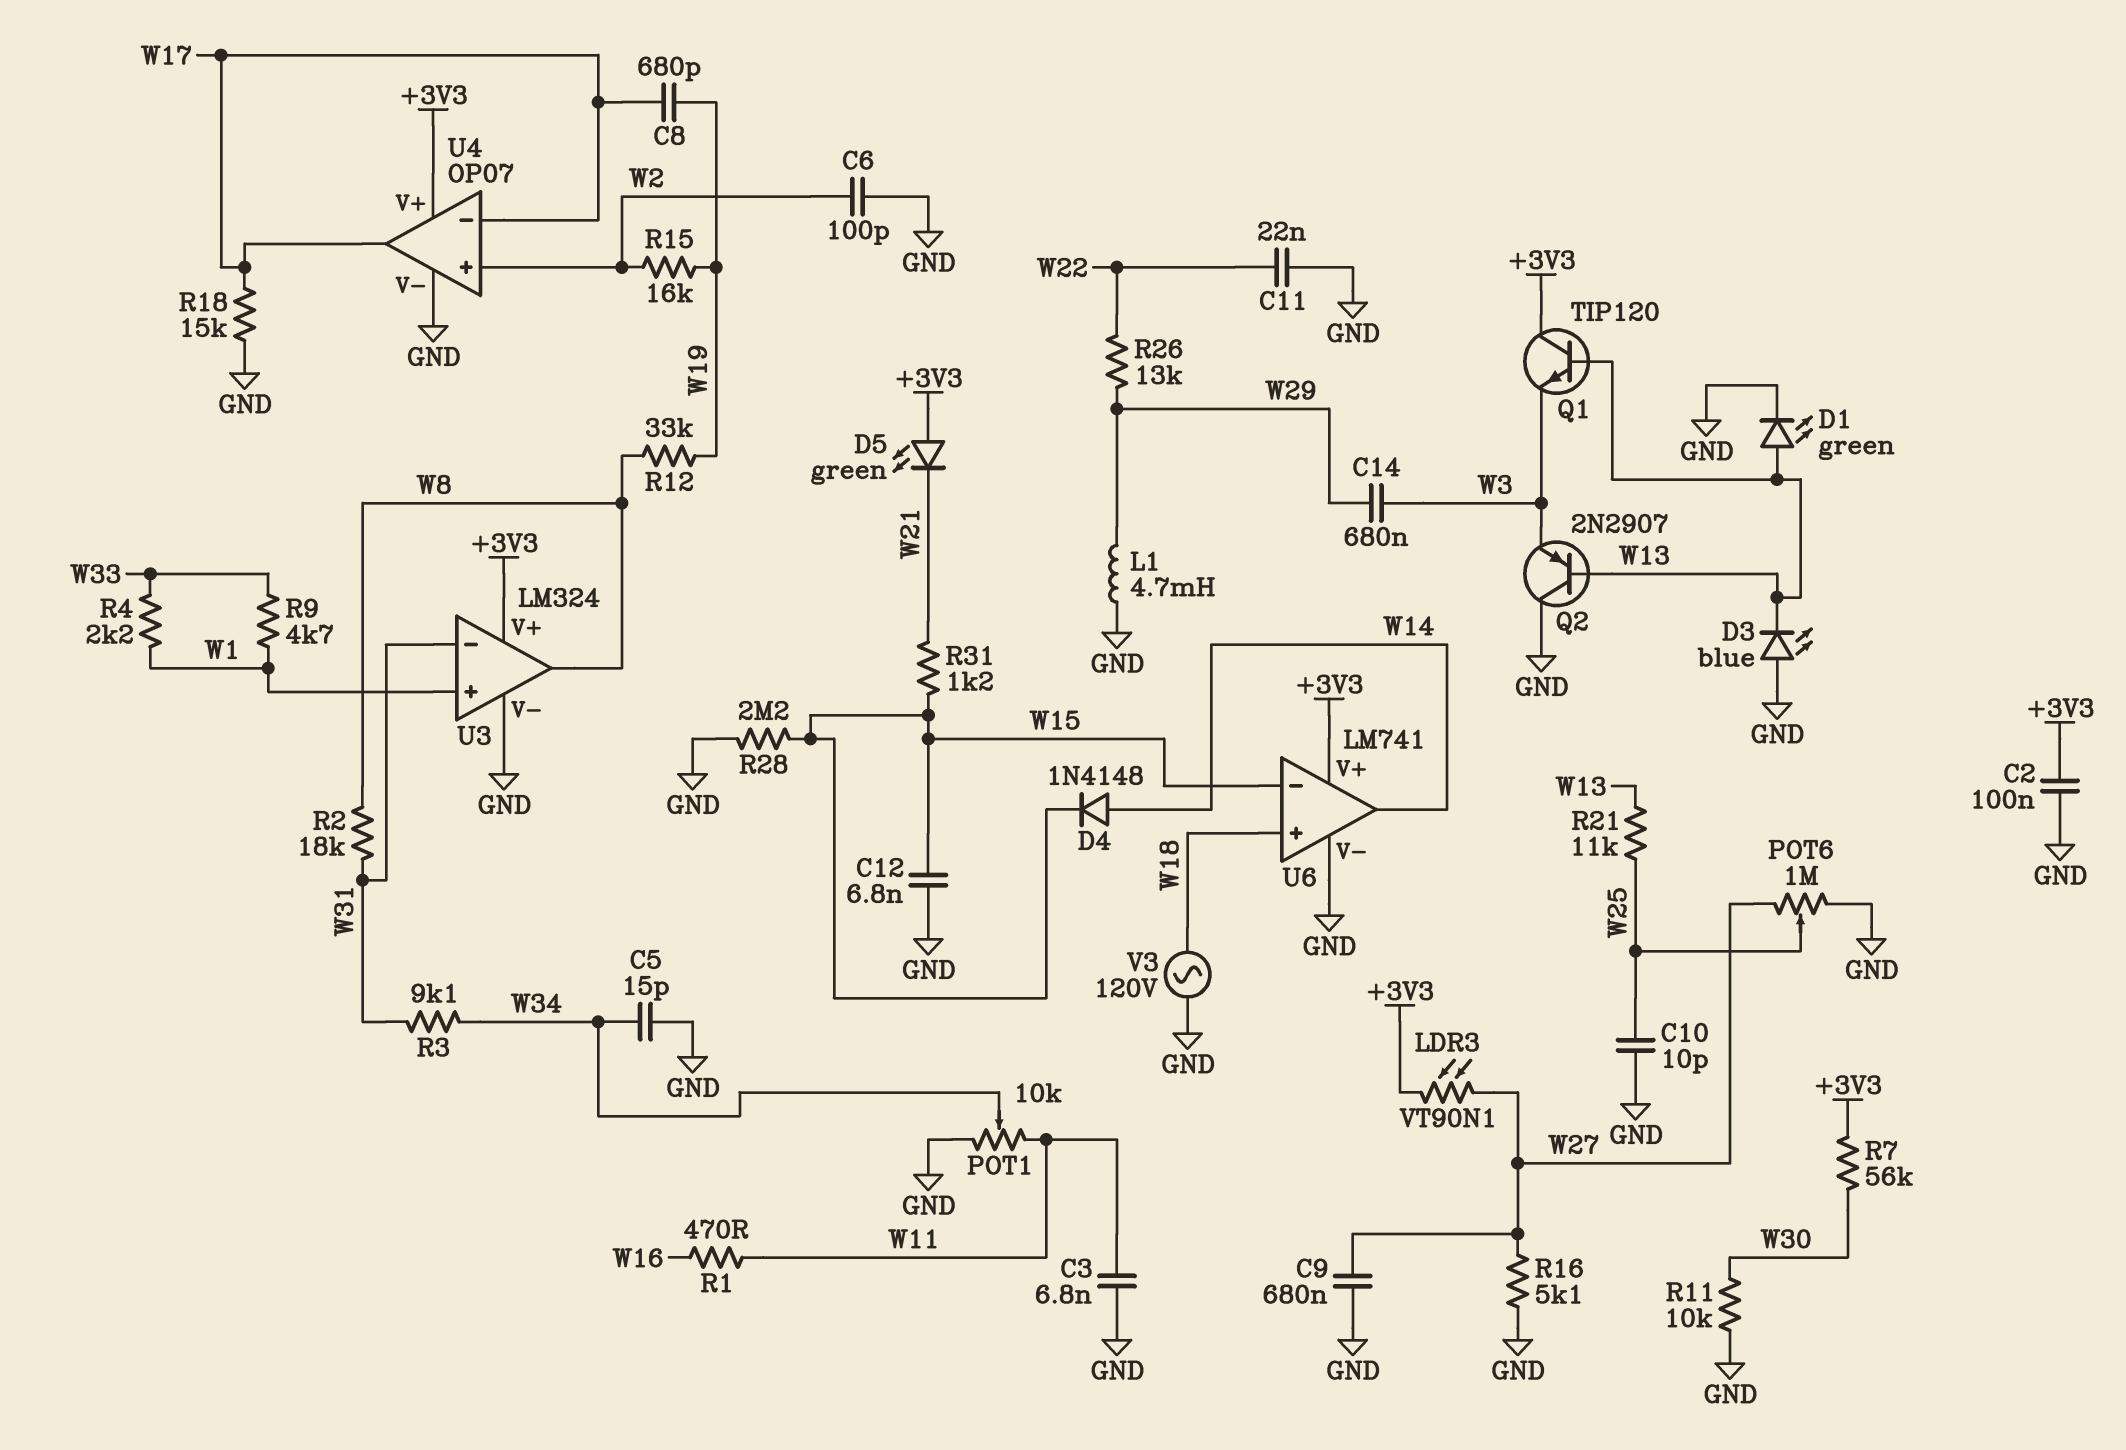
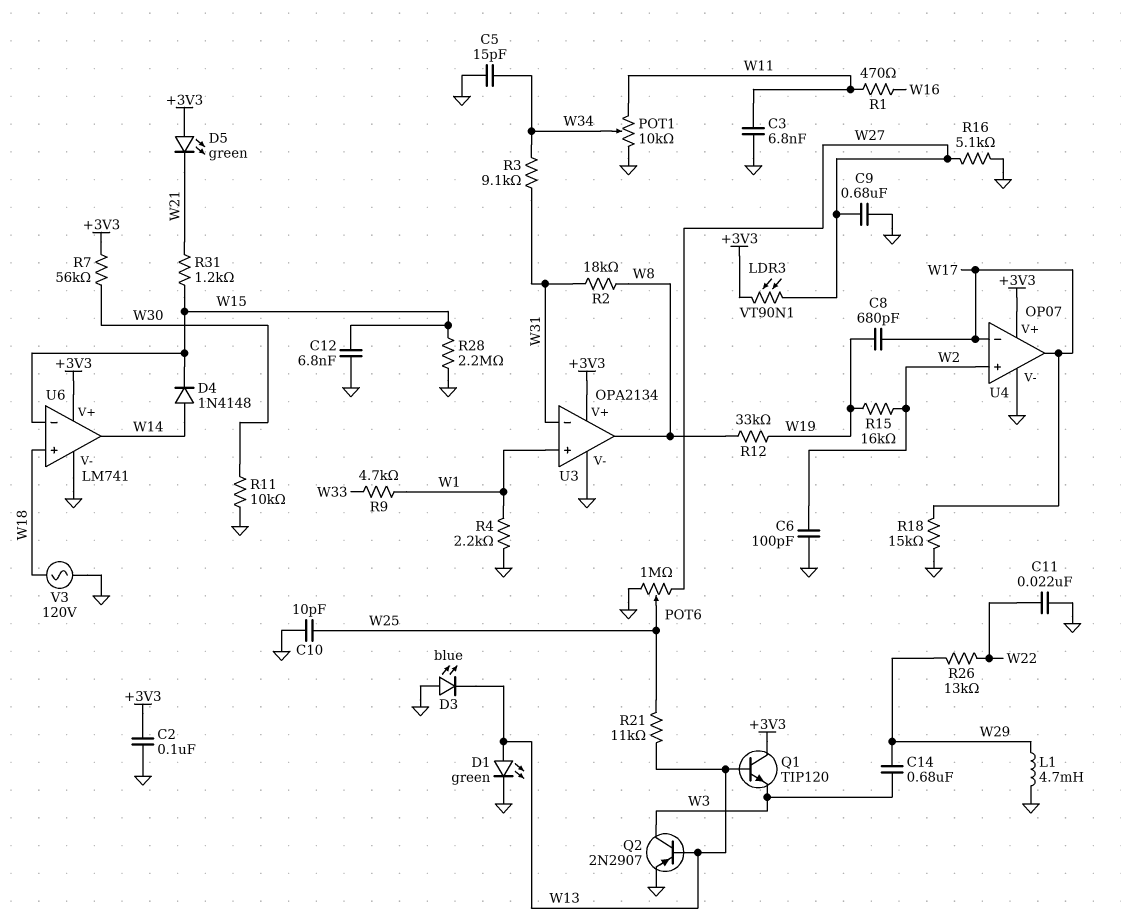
Q2: PNP 2N2907 (B W13, C GND, E W3) -> PNP 2N2907 (B W13, C W3, E GND)
R4: 2.2k (W1, W33) -> 2.2k (GND, W1)
U3: LM324 -> OPA2134

